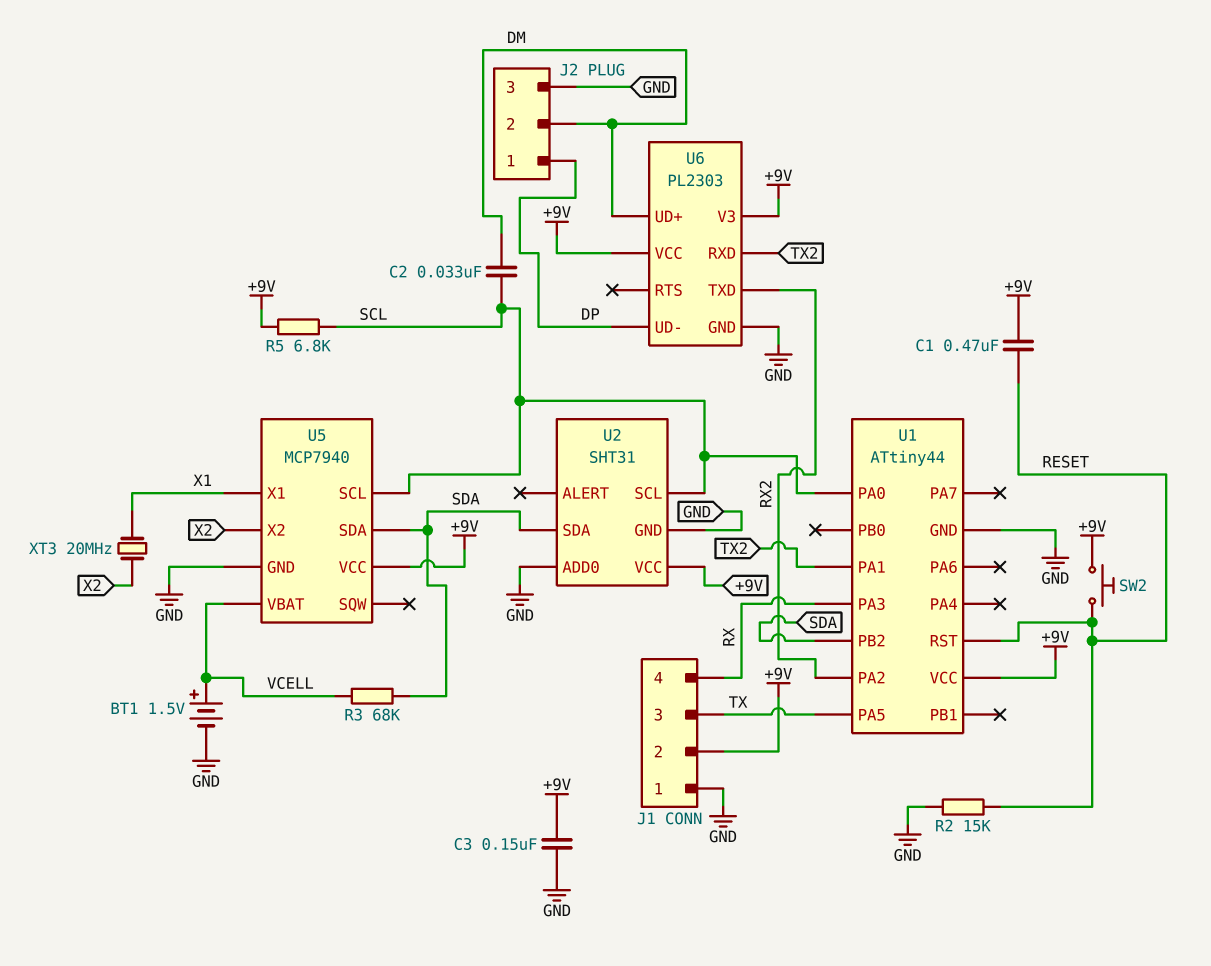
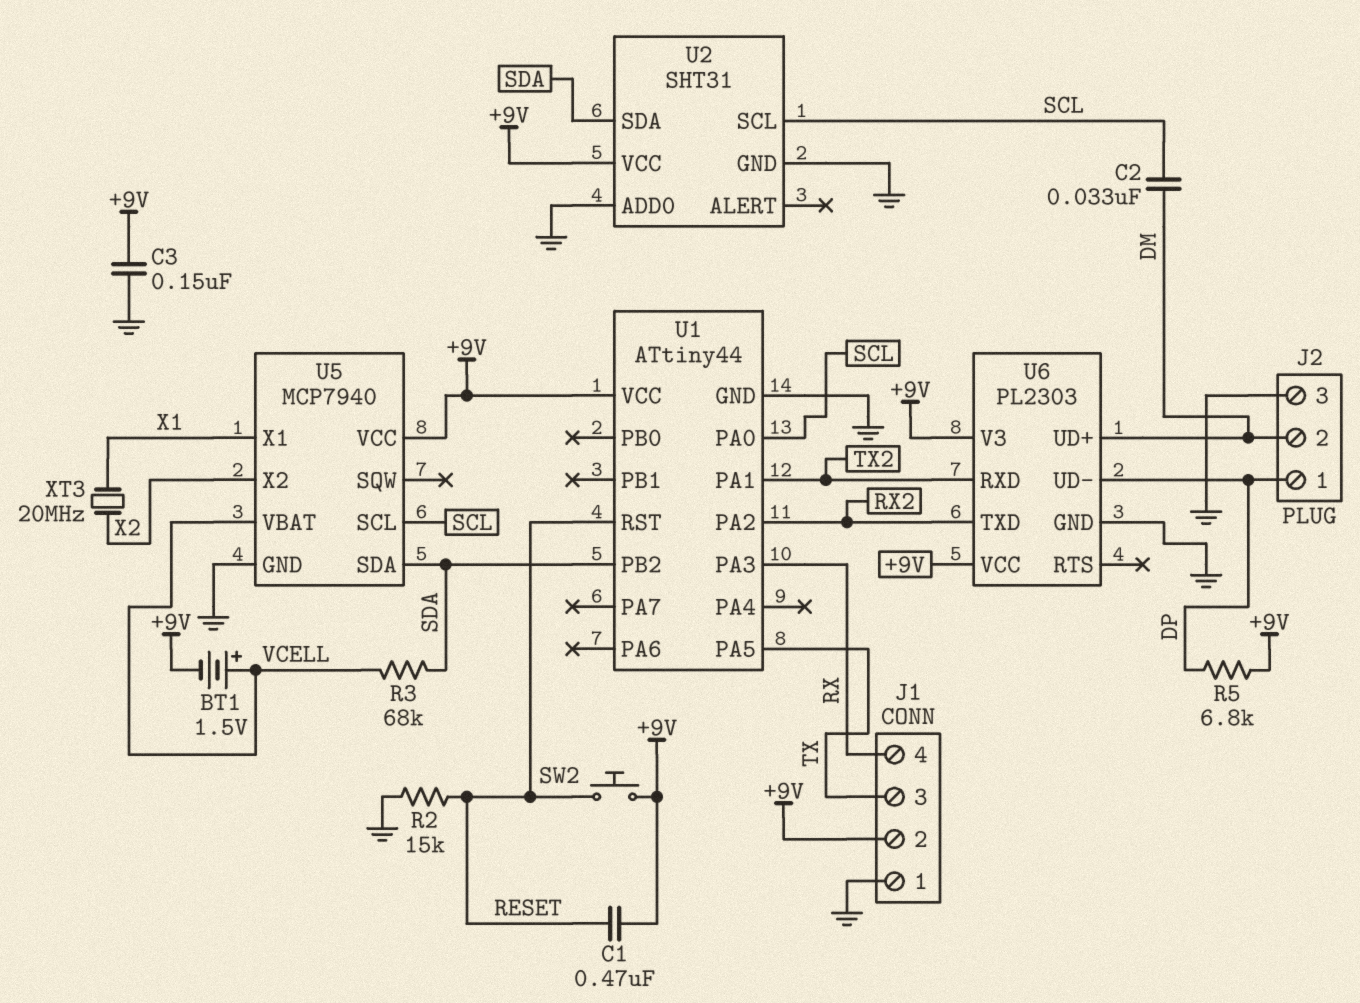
BT1: 1.5V (plus VCELL, minus GND) -> 1.5V (plus VCELL, minus +9V)
R5: 6.8k (+9V, SCL) -> 6.8k (+9V, DP)

